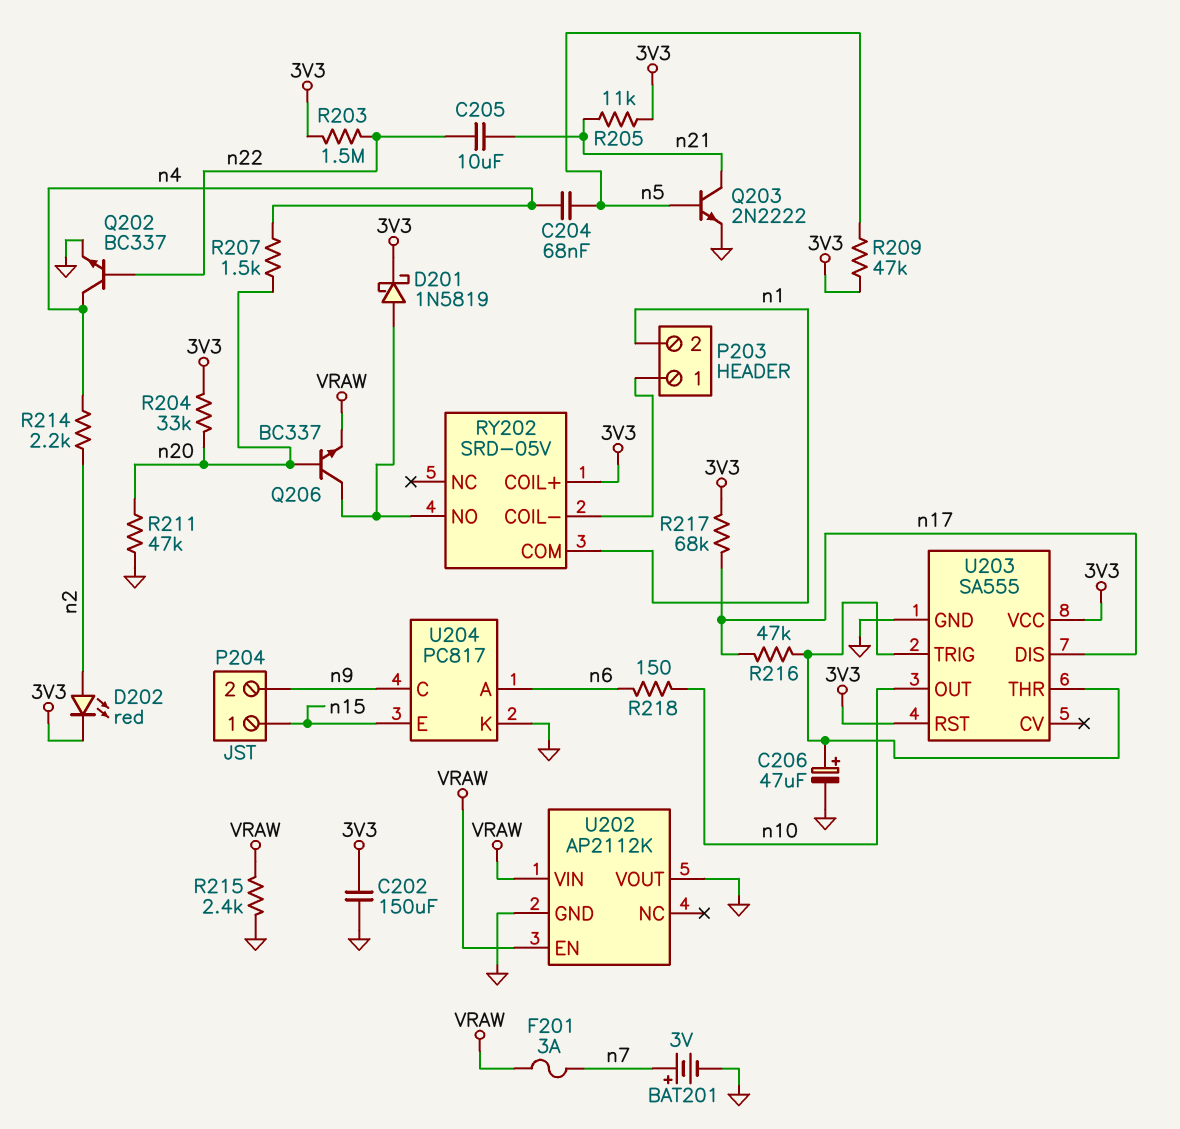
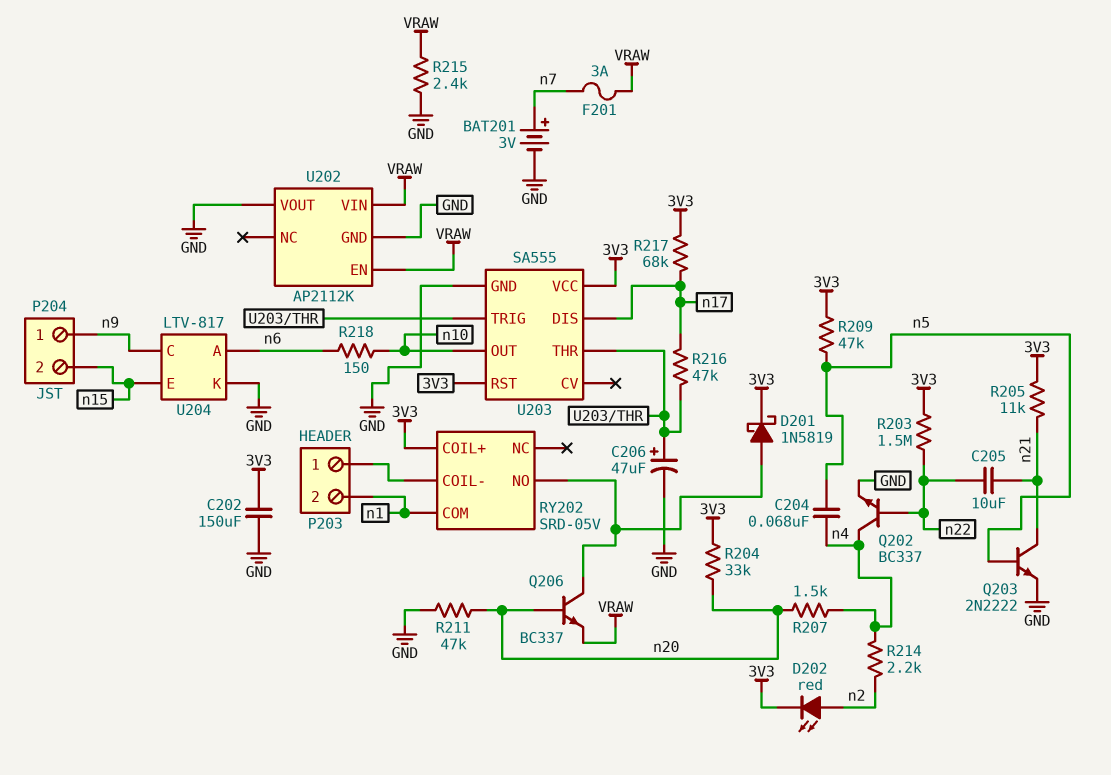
P204 pin 1: n15 -> n9
P204 pin 2: n9 -> n15
U204: PC817 -> LTV-817

